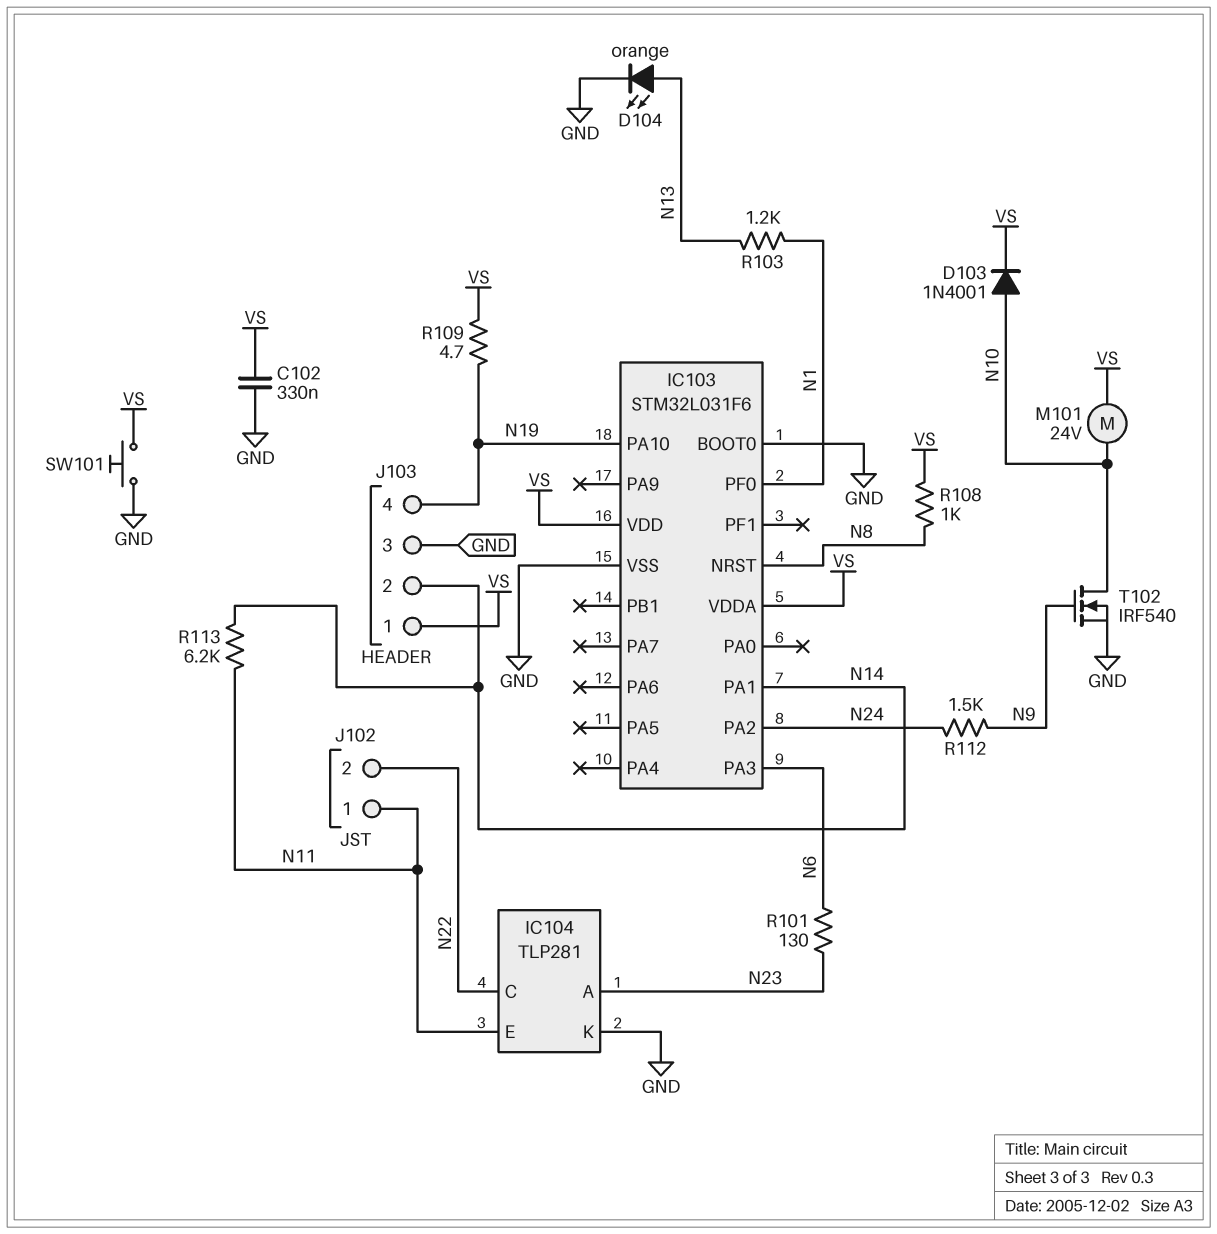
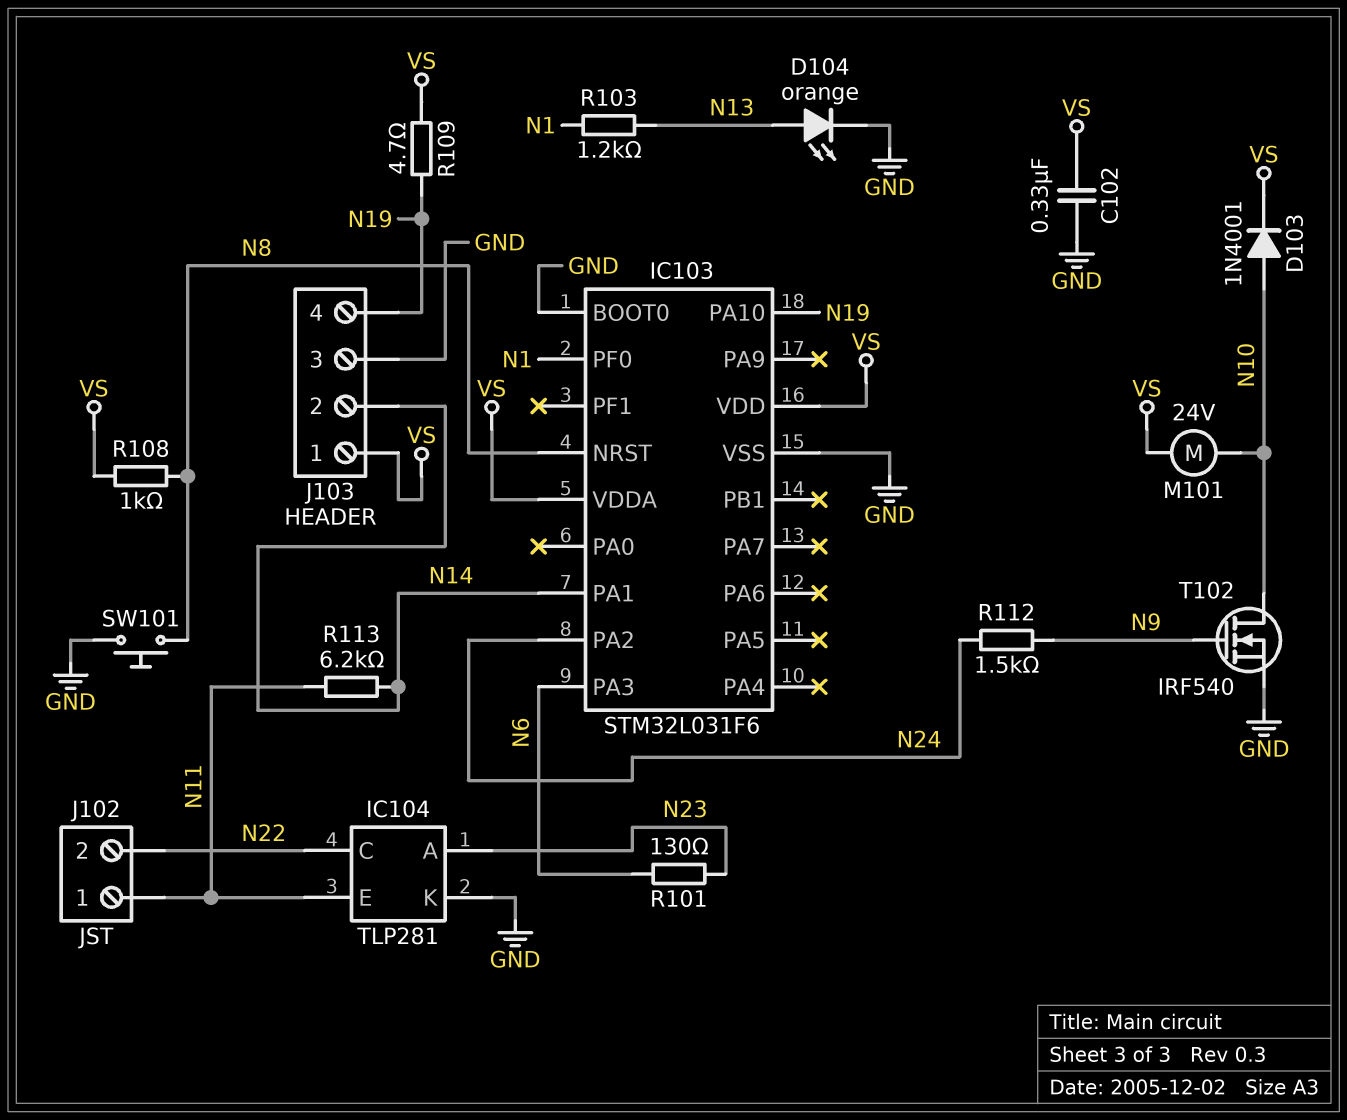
SW101: button (GND, VS) -> button (GND, N8)

